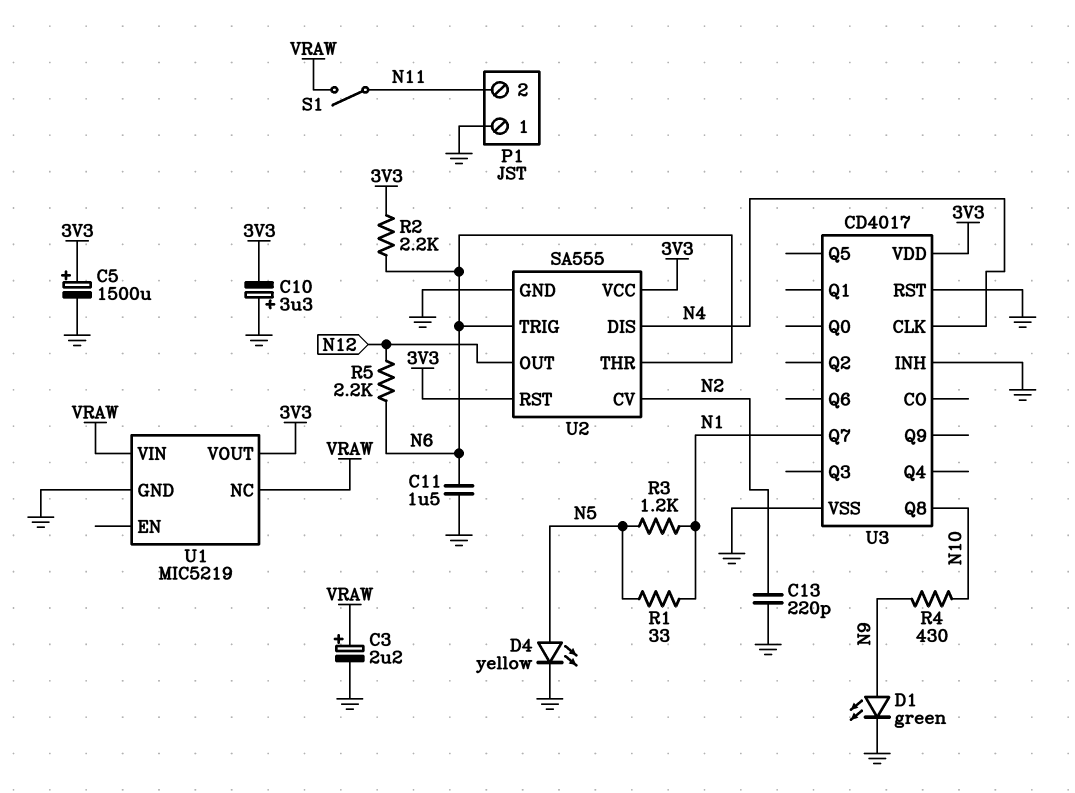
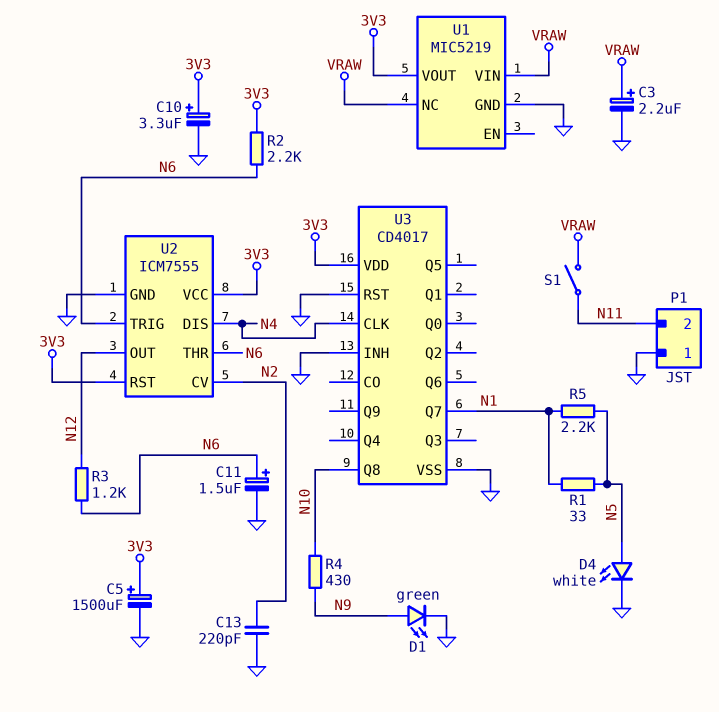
C10: 3.3uF (plus GND, minus 3V3) -> 3.3uF (plus 3V3, minus GND)
C11: 1.5uF (GND, N6) -> 1.5uF (plus N6, minus GND)
D4: LED yellow (A N5, K GND) -> LED white (A N5, K GND)
R3: 1.2k (N1, N5) -> 1.2k (N6, N12)
R5: 2.2k (N6, N12) -> 2.2k (N1, N5)
U2: SA555 -> ICM7555

